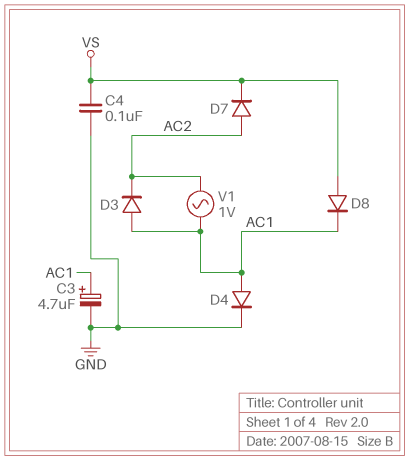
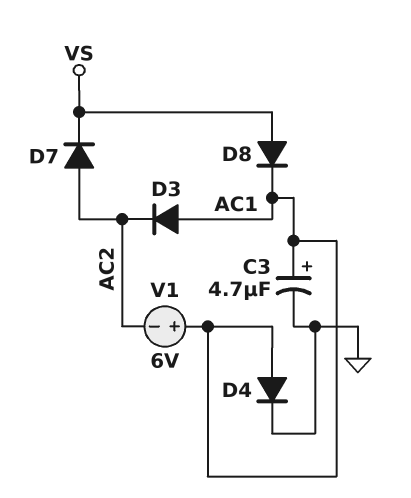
C4: 100nF (GND, VS) -> none
V1: AC 1V (AC1, AC2) -> 6V (plus AC1, minus AC2)

